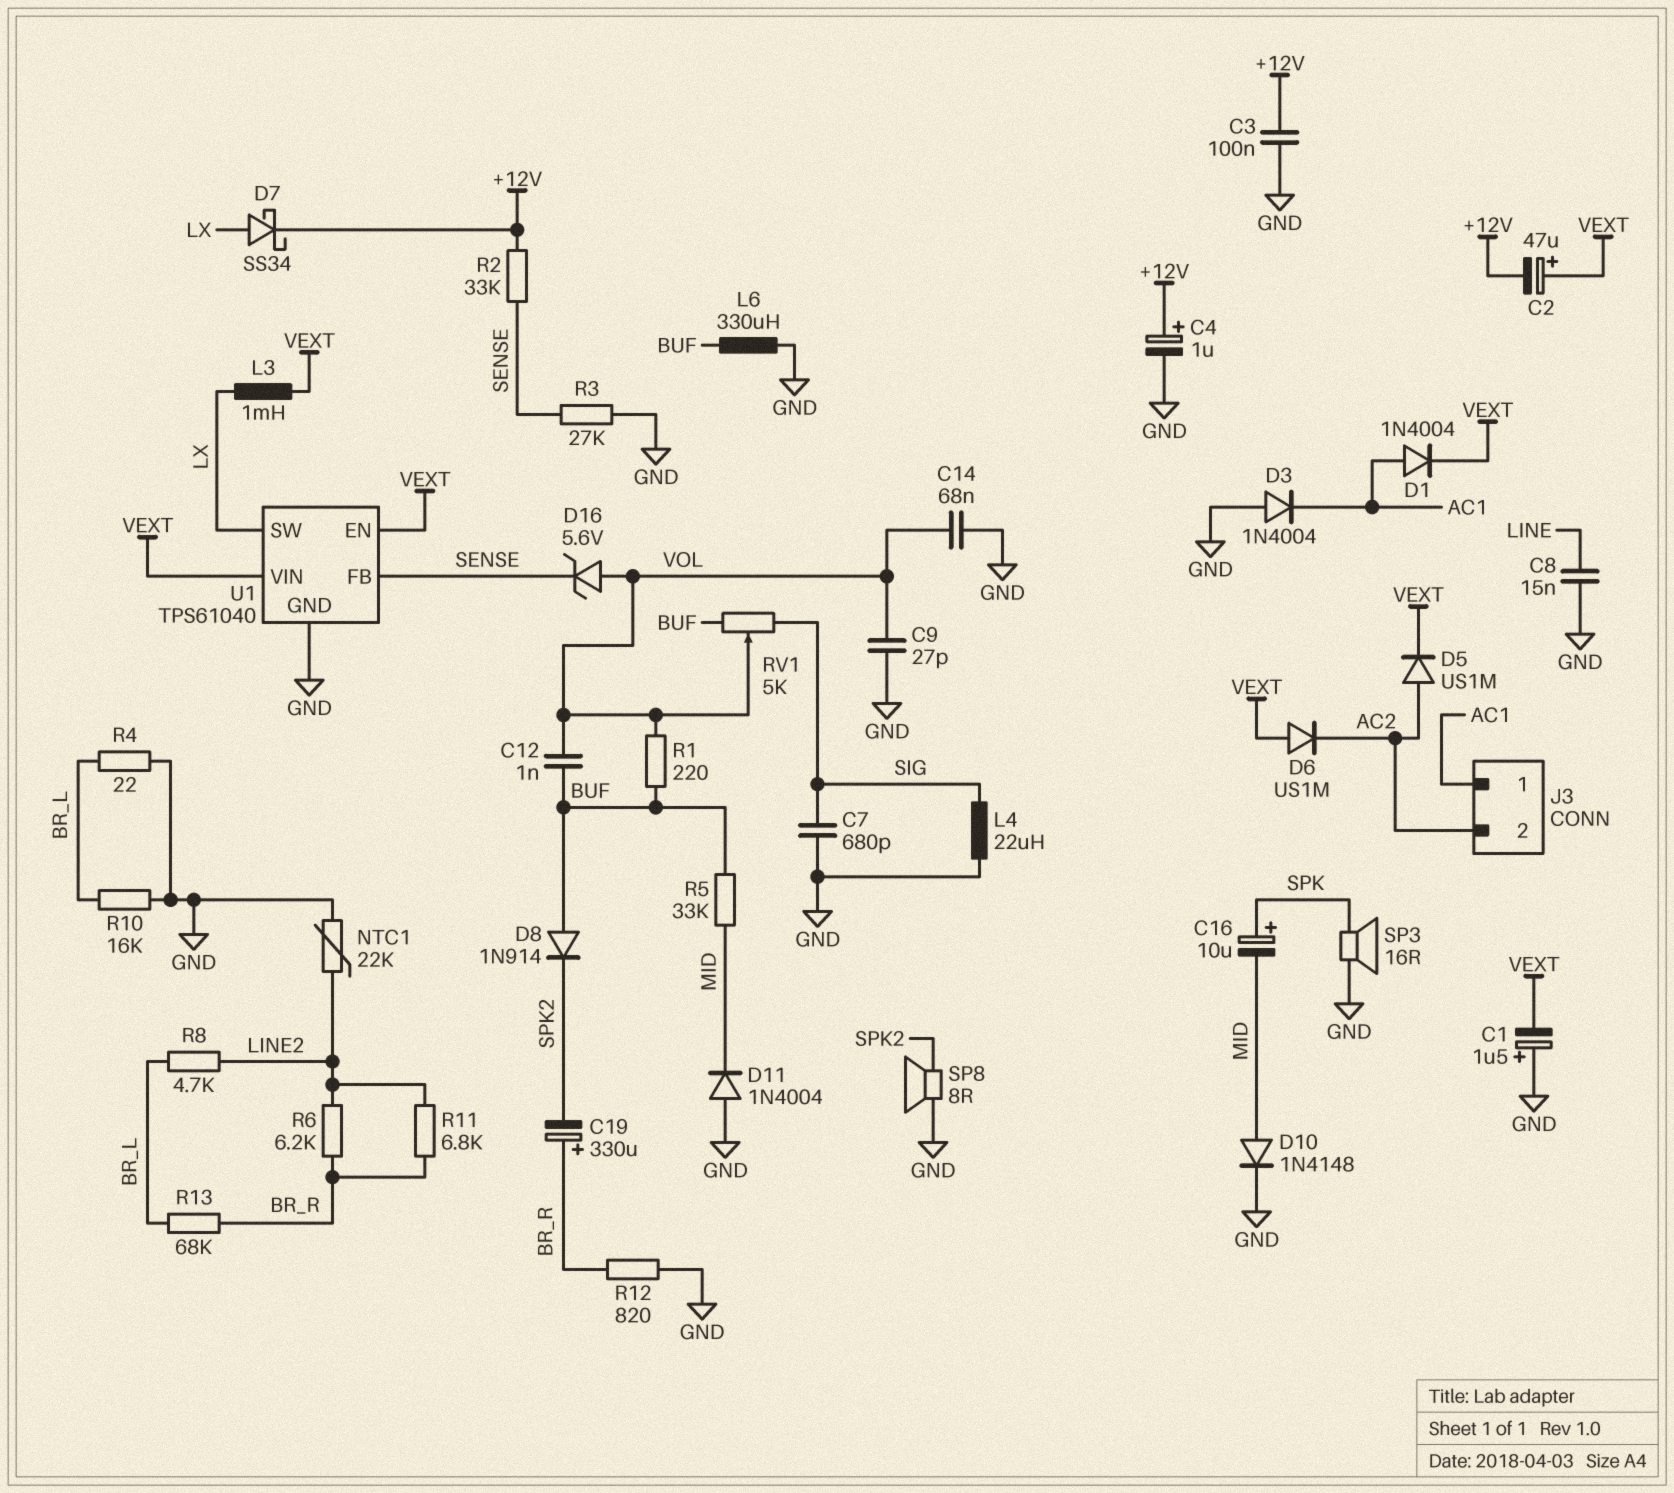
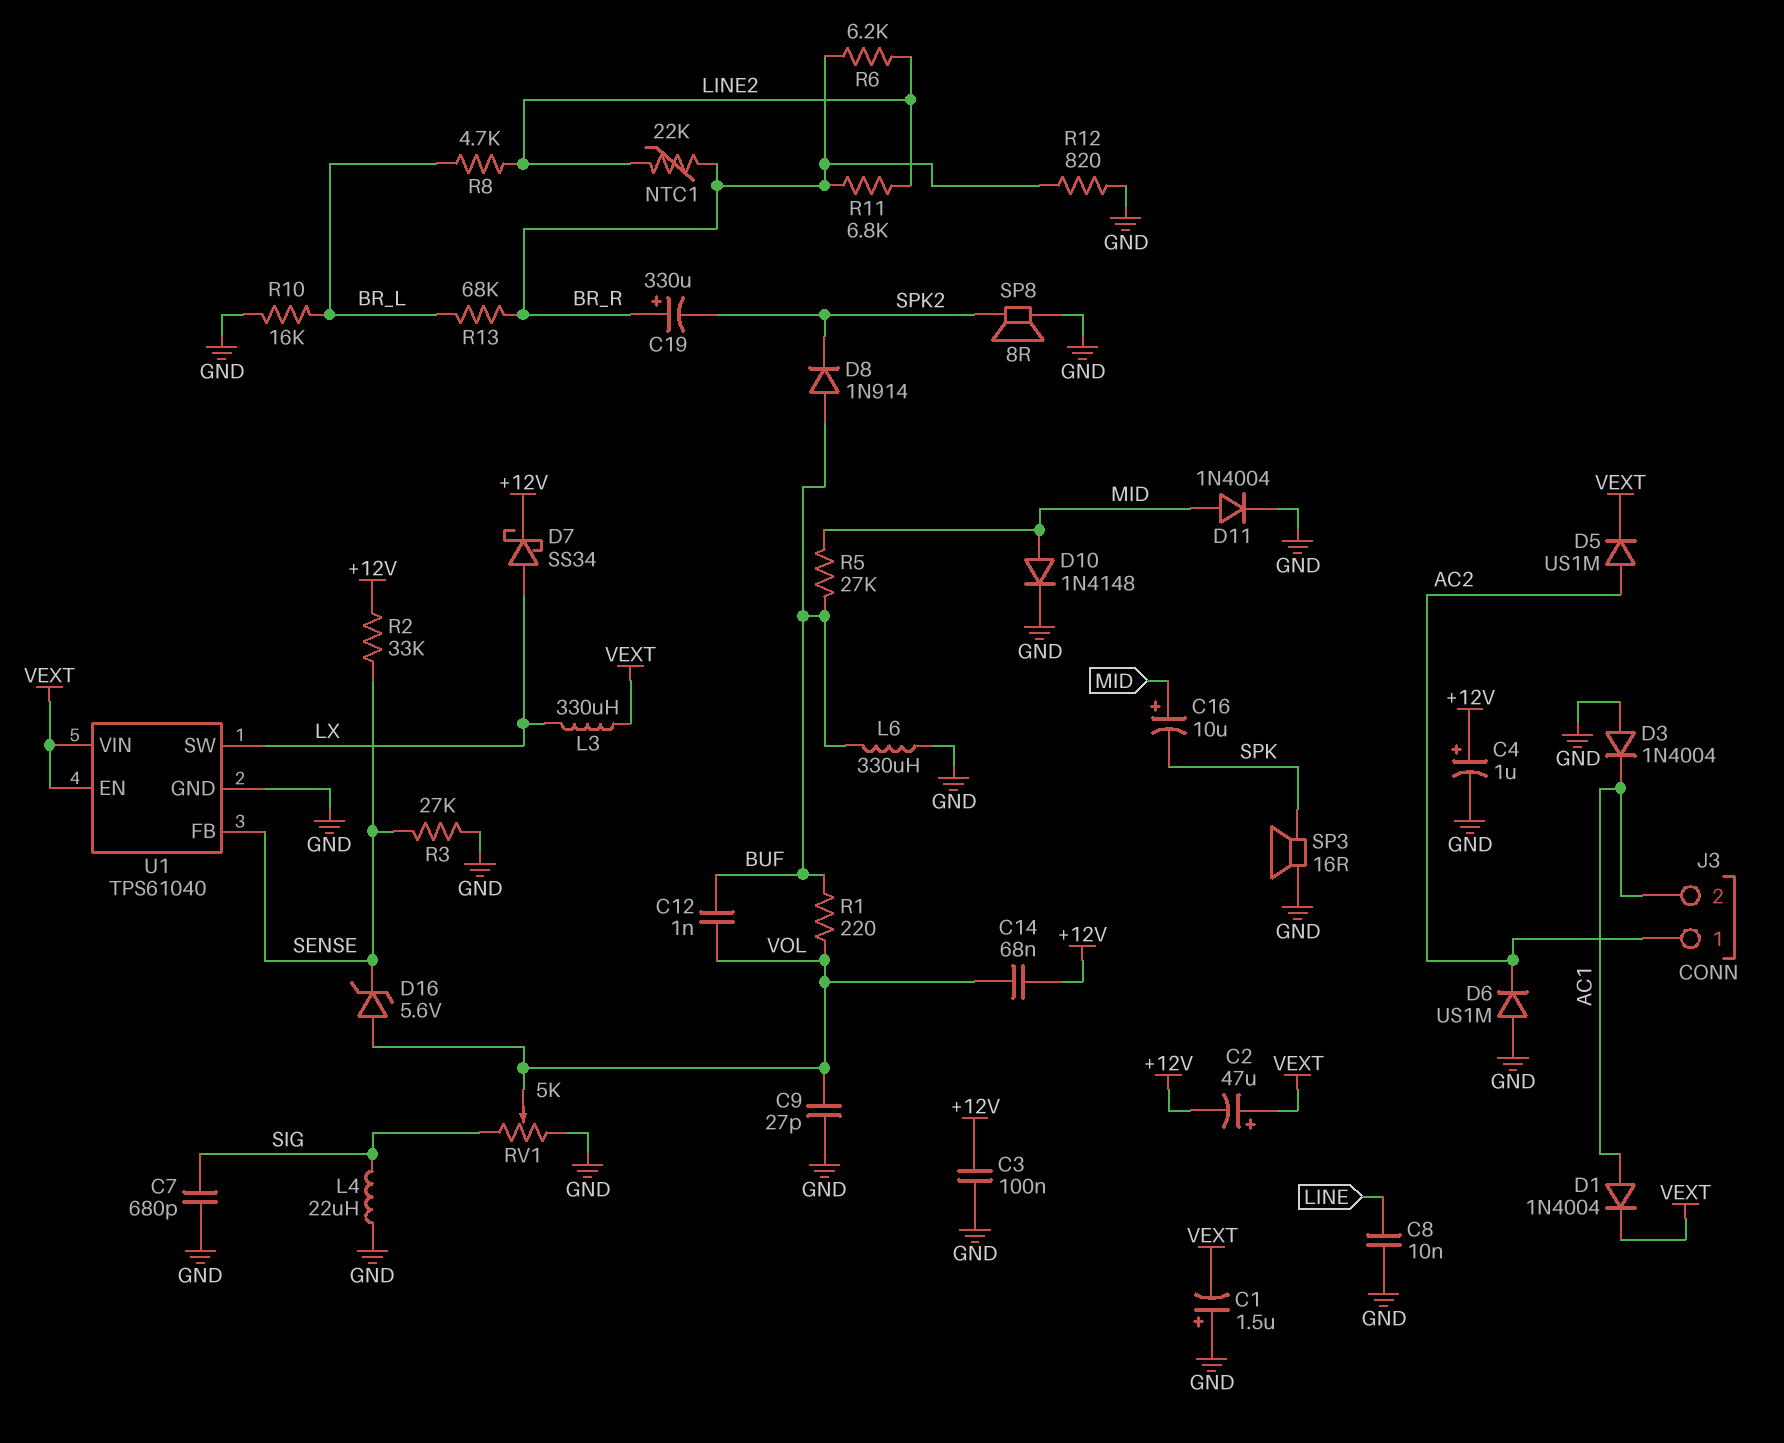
C8: 15nF (GND, LINE) -> 10nF (GND, LINE)
C14: 68nF (GND, VOL) -> 68nF (+12V, VOL)
C16: 10uF (plus SPK, minus MID) -> 10uF (plus MID, minus SPK)
D6: diode US1M (A VEXT, K AC2) -> diode US1M (A GND, K AC2)
D11: diode 1N4004 (A GND, K MID) -> diode 1N4004 (A MID, K GND)
J3 pin 1: AC1 -> AC2
J3 pin 2: AC2 -> AC1
L3: 1mH (LX, VEXT) -> 330uH (LX, VEXT)
NTC1: 22k (GND, LINE2) -> 22k (BR_R, LINE2)
R4: 22 (BR_L, GND) -> none
R5: 33k (BUF, MID) -> 27k (BUF, MID)
RV1: 5k (BUF, SIG, wiper VOL) -> 5k (GND, SIG, wiper VOL)

